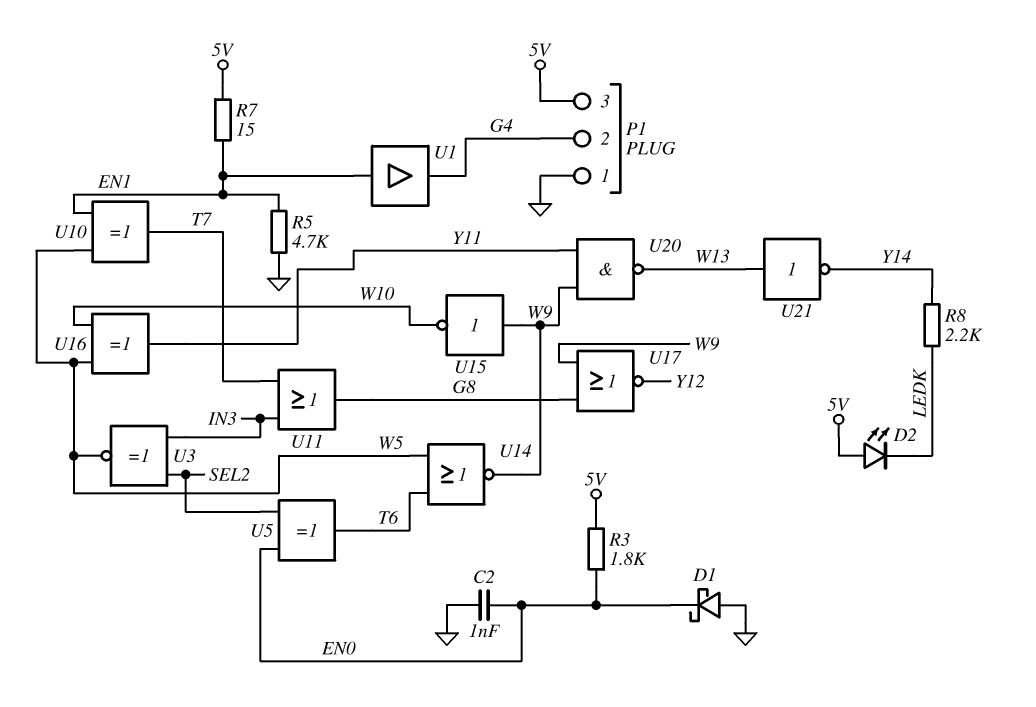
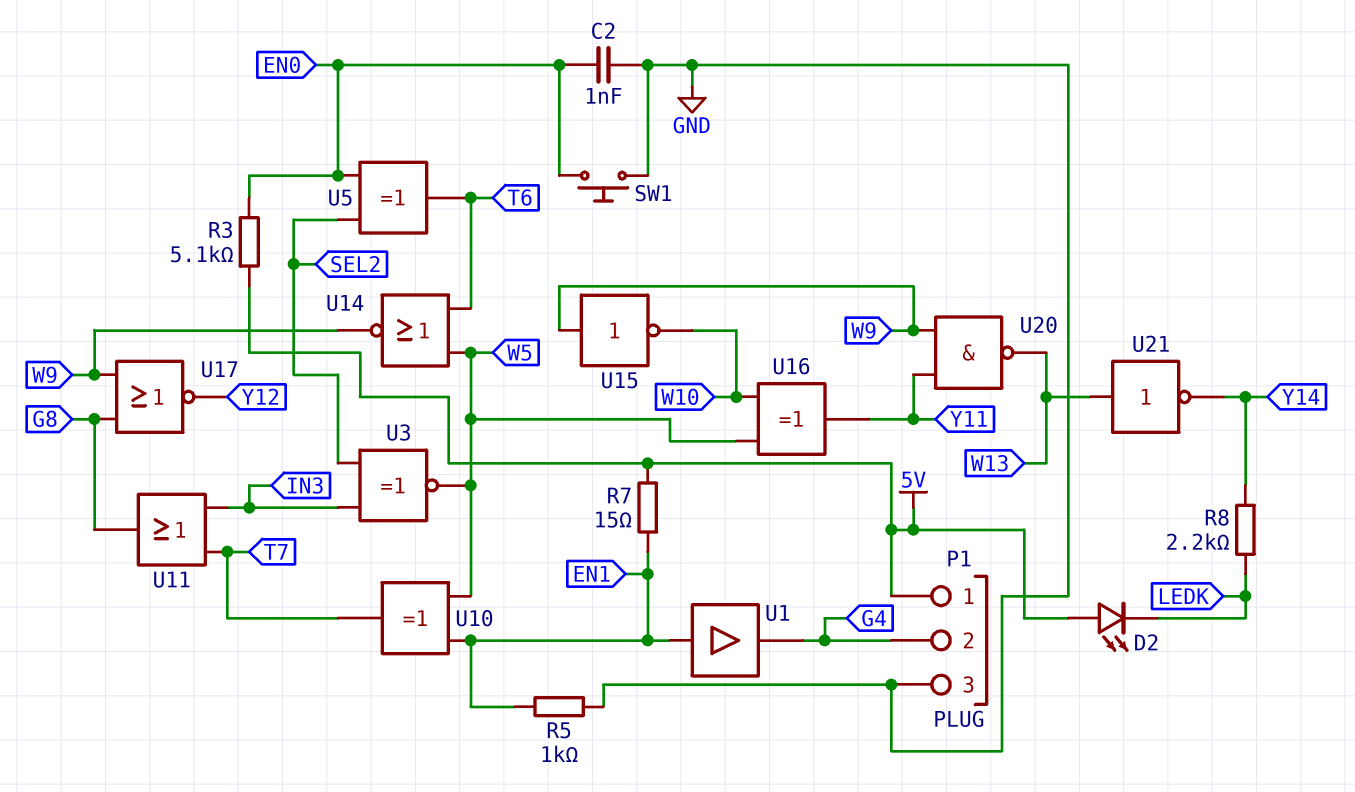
D1: schottky (A GND, K EN0) -> none
P1 pin 1: GND -> 5V
P1 pin 3: 5V -> GND
R3: 1.8k (5V, EN0) -> 5.1k (5V, EN0)
R5: 4.7k (EN1, GND) -> 1k (EN1, GND)
SW1: none -> button (EN0, GND)

